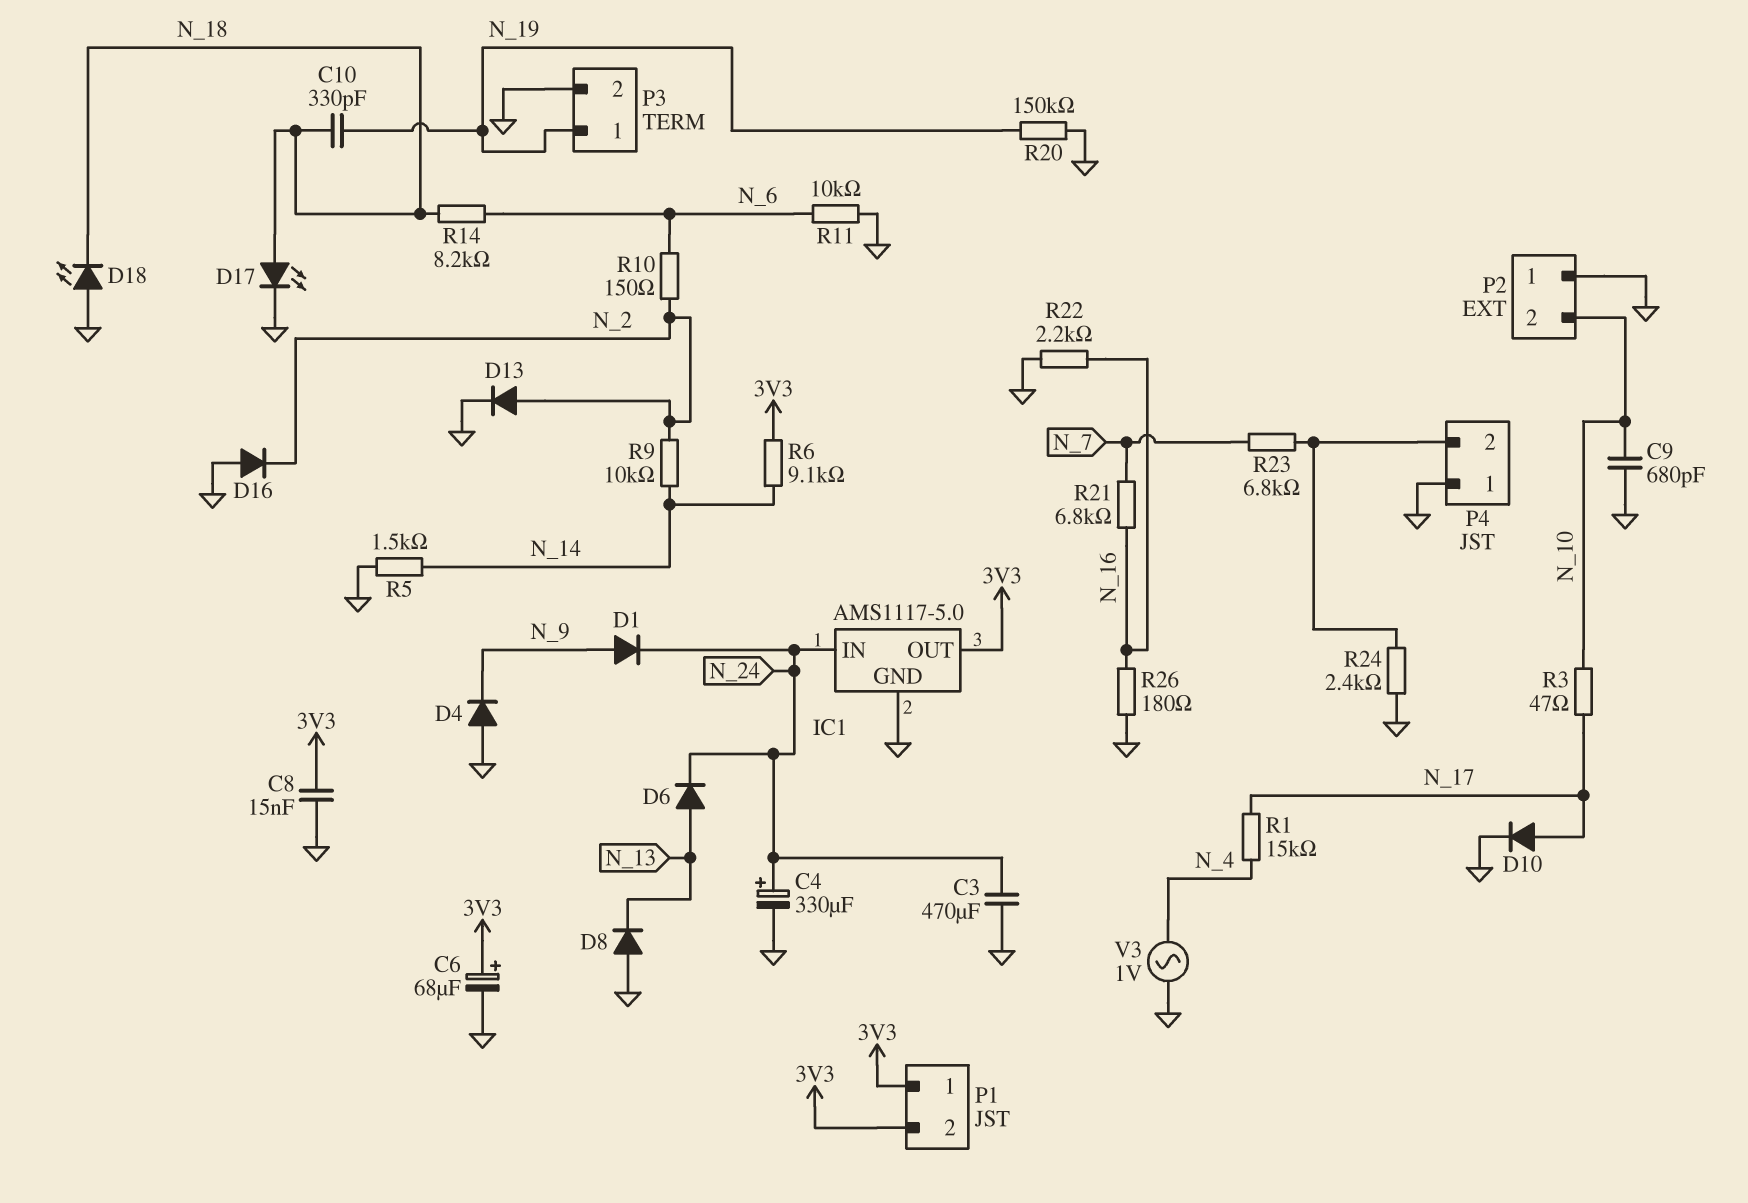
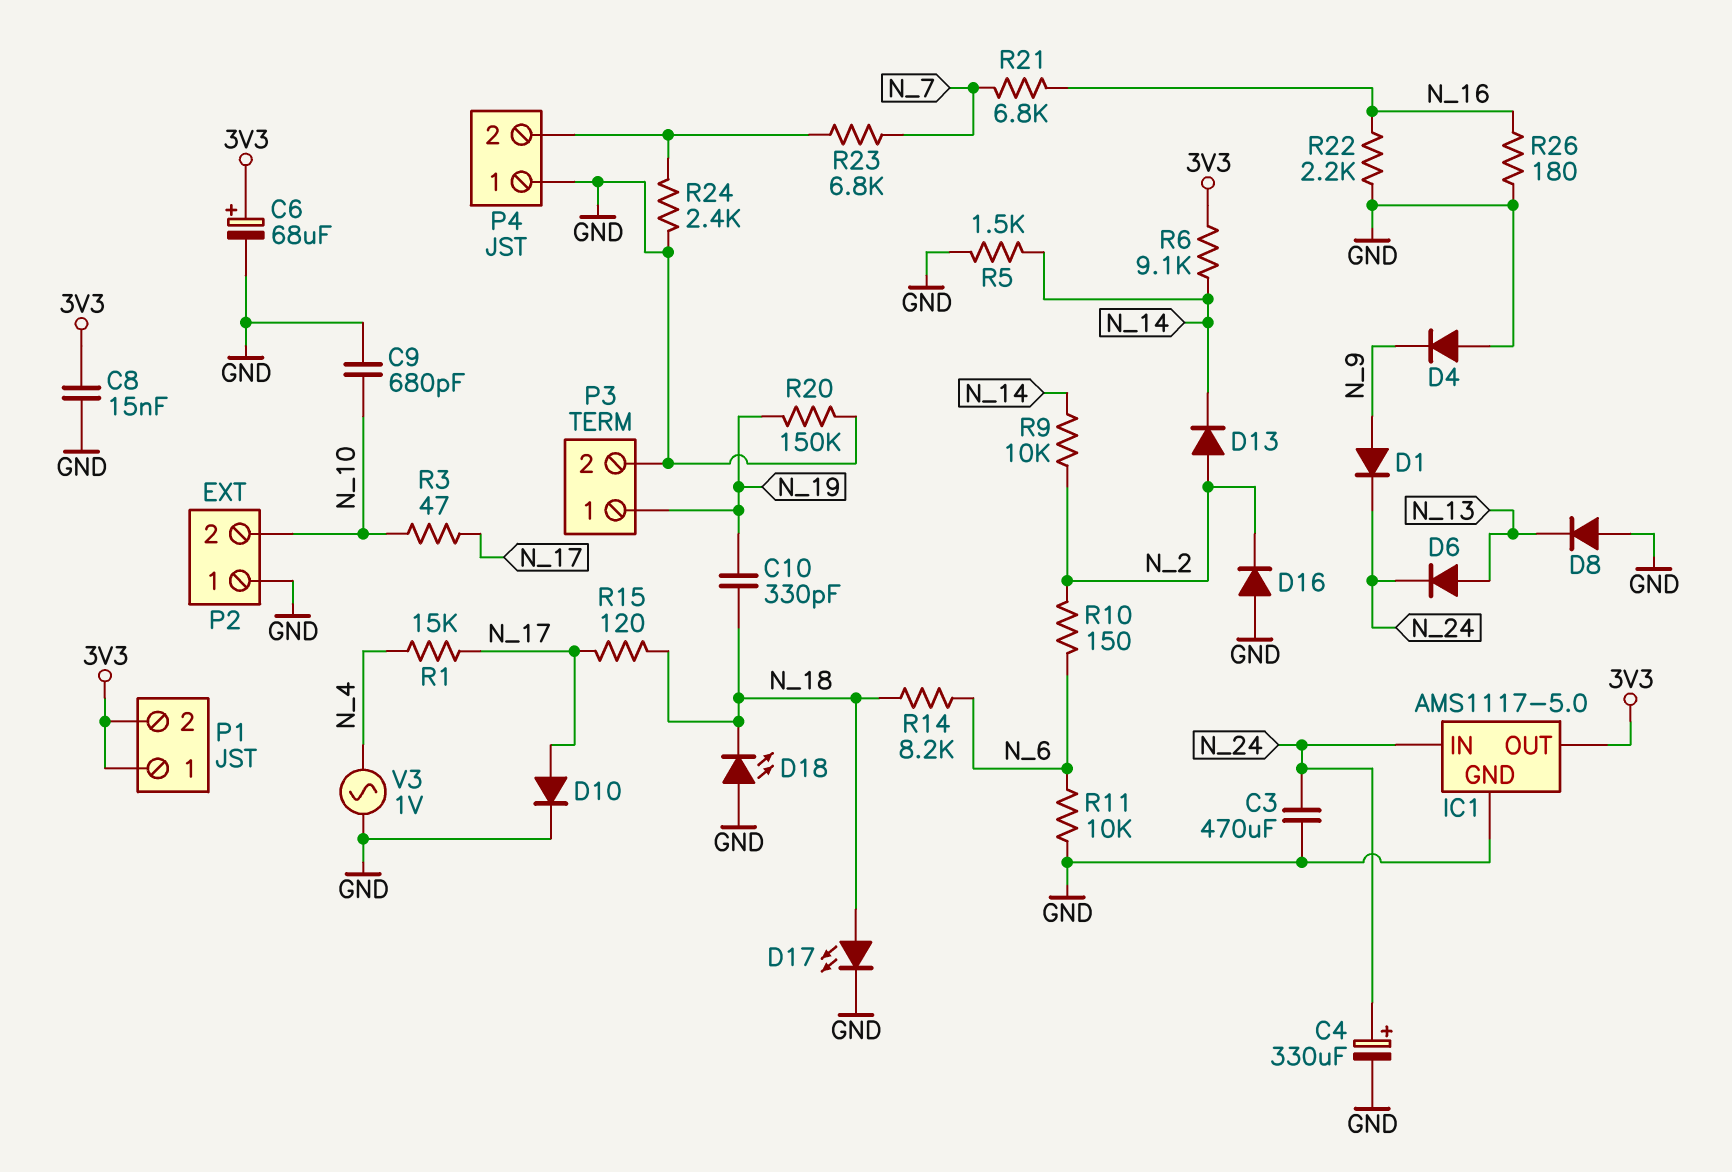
D13: diode (A N_2, K GND) -> diode (A N_2, K N_14)
R15: none -> 120 (N_17, N_18)

